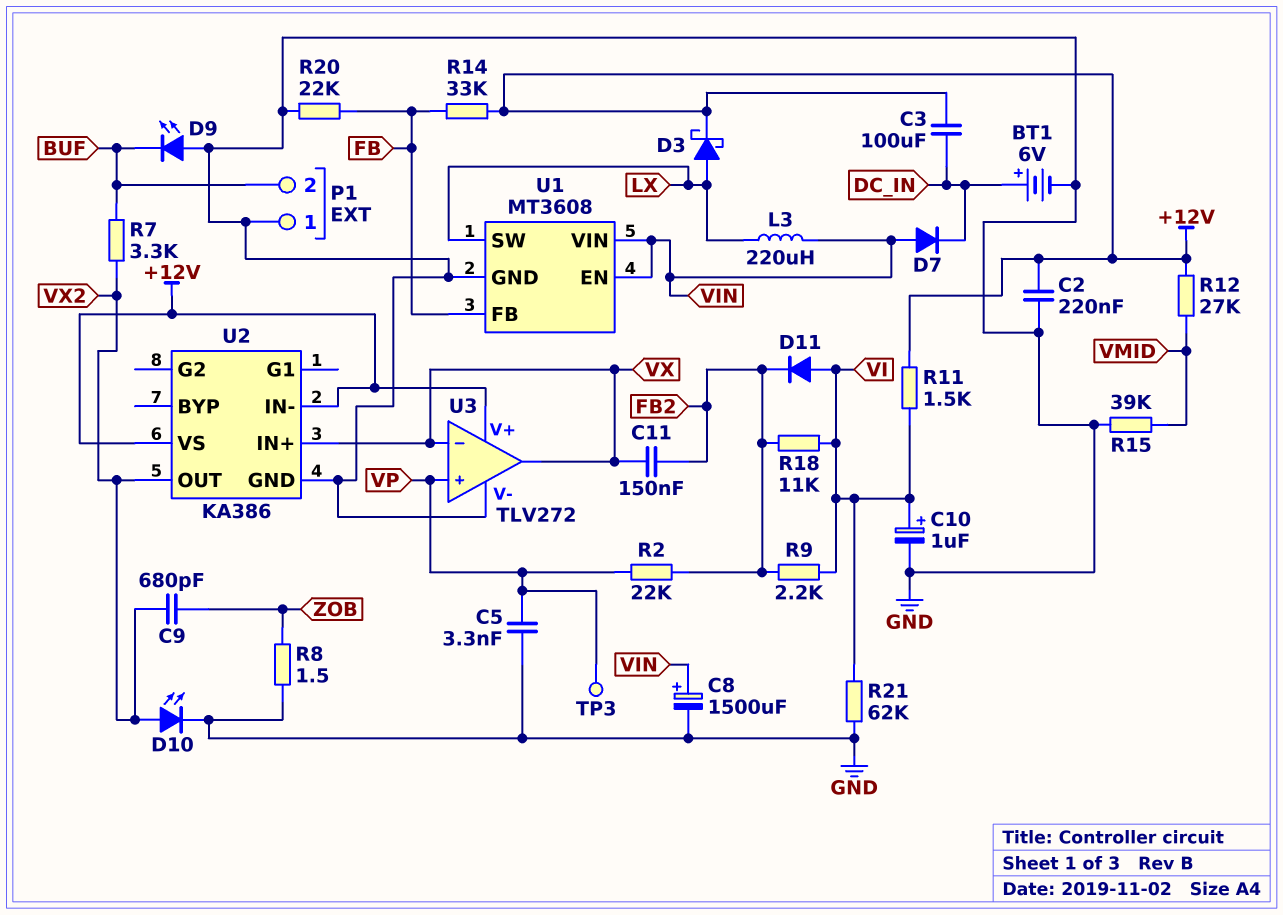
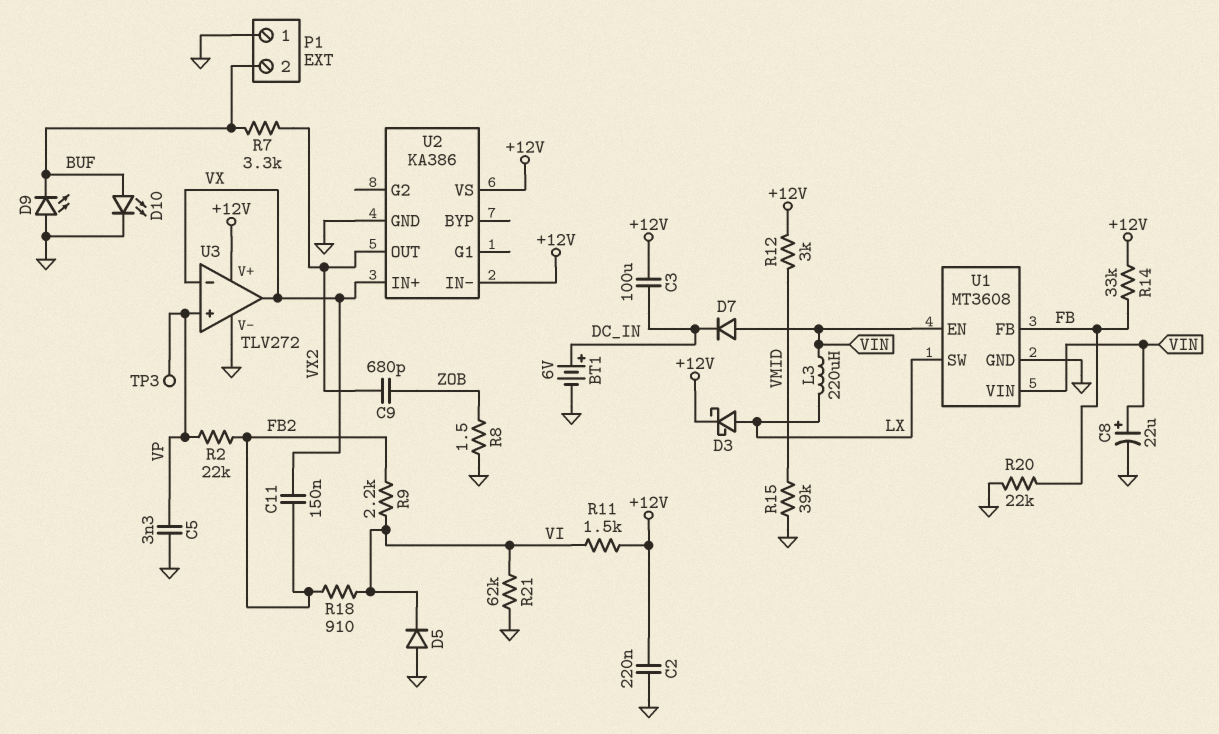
C8: 1500uF (plus VIN, minus GND) -> 22uF (plus VIN, minus GND)
C10: 1uF (plus VI, minus GND) -> none
D5: none -> diode (A GND, K VI)
D10: LED (A VX2, K GND) -> LED (A BUF, K GND)
D11: diode (A VI, K FB2) -> none
R12: 27k (+12V, VMID) -> 3k (+12V, VMID)
R18: 11k (FB2, VI) -> 910 (FB2, VI)

